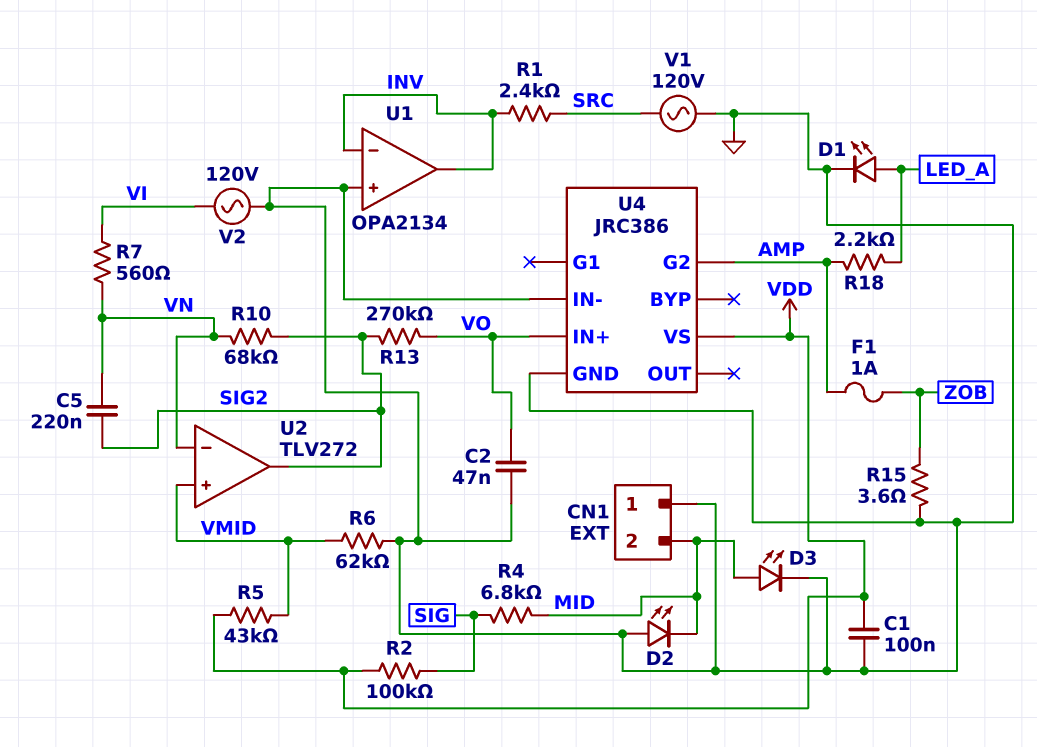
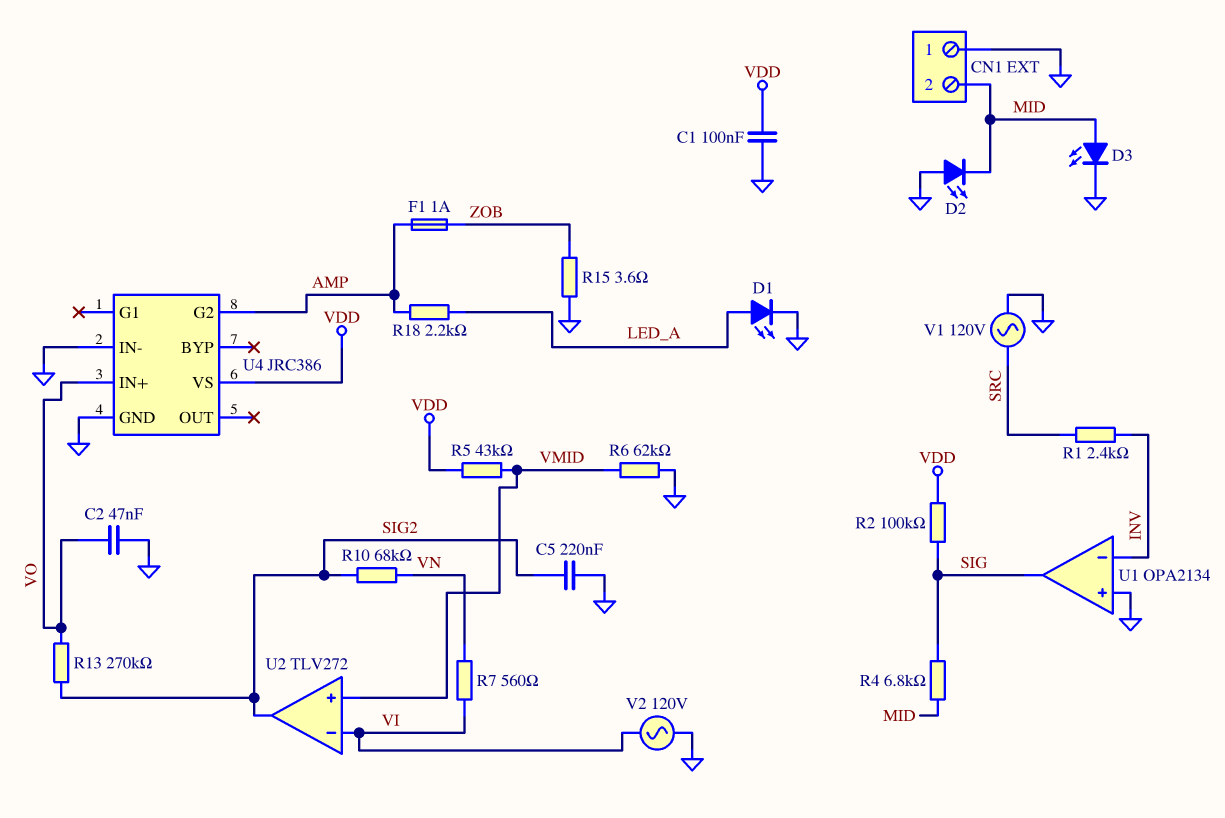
C5: 220nF (SIG2, VN) -> 220nF (GND, SIG2)
U1 pin out: INV -> SIG
U2 pin in-: VN -> VI

